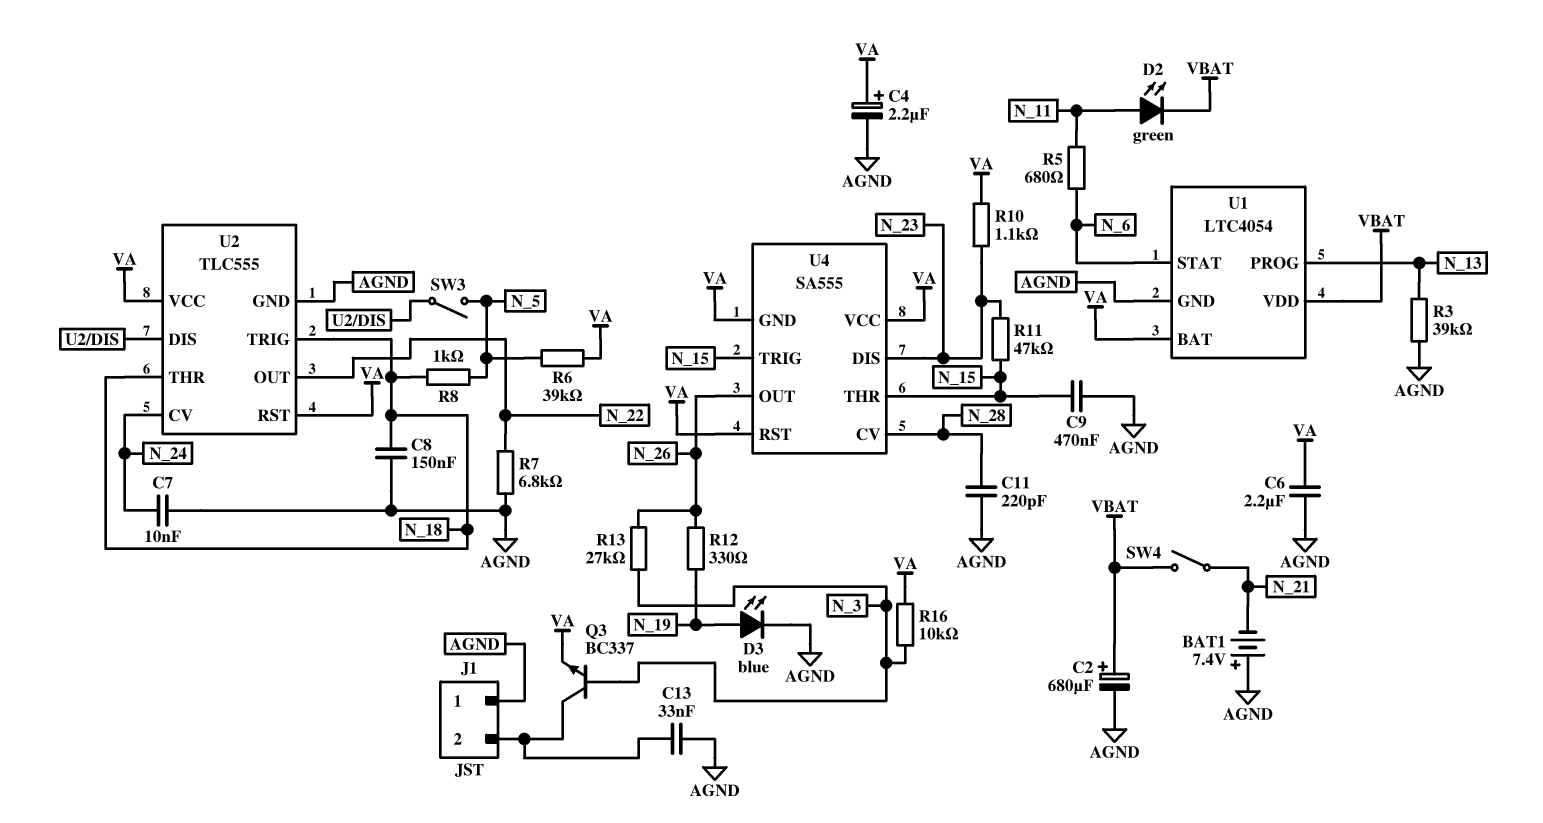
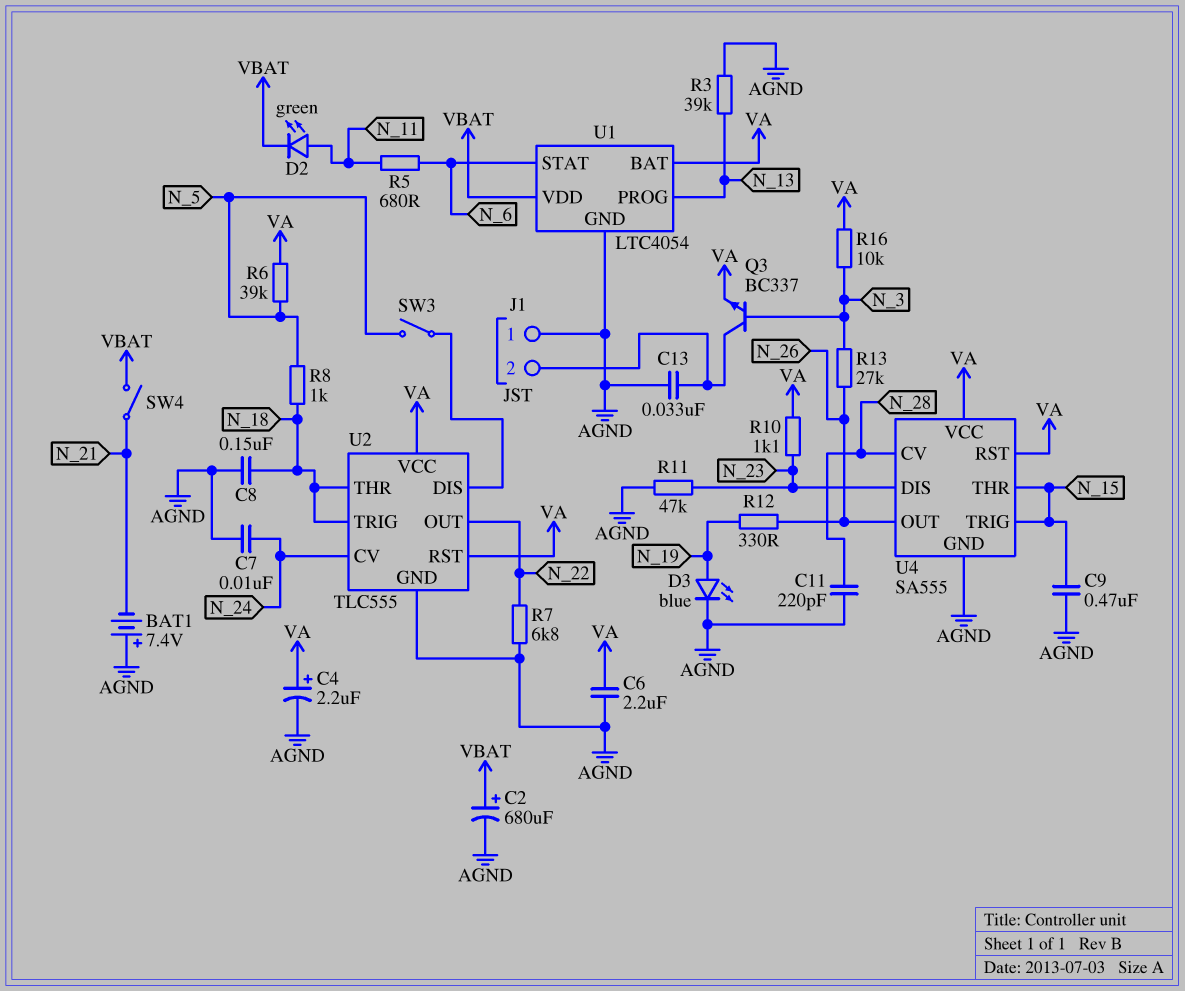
R11: 47k (N_15, N_23) -> 47k (AGND, N_23)
U4 pin GND: VA -> AGND

